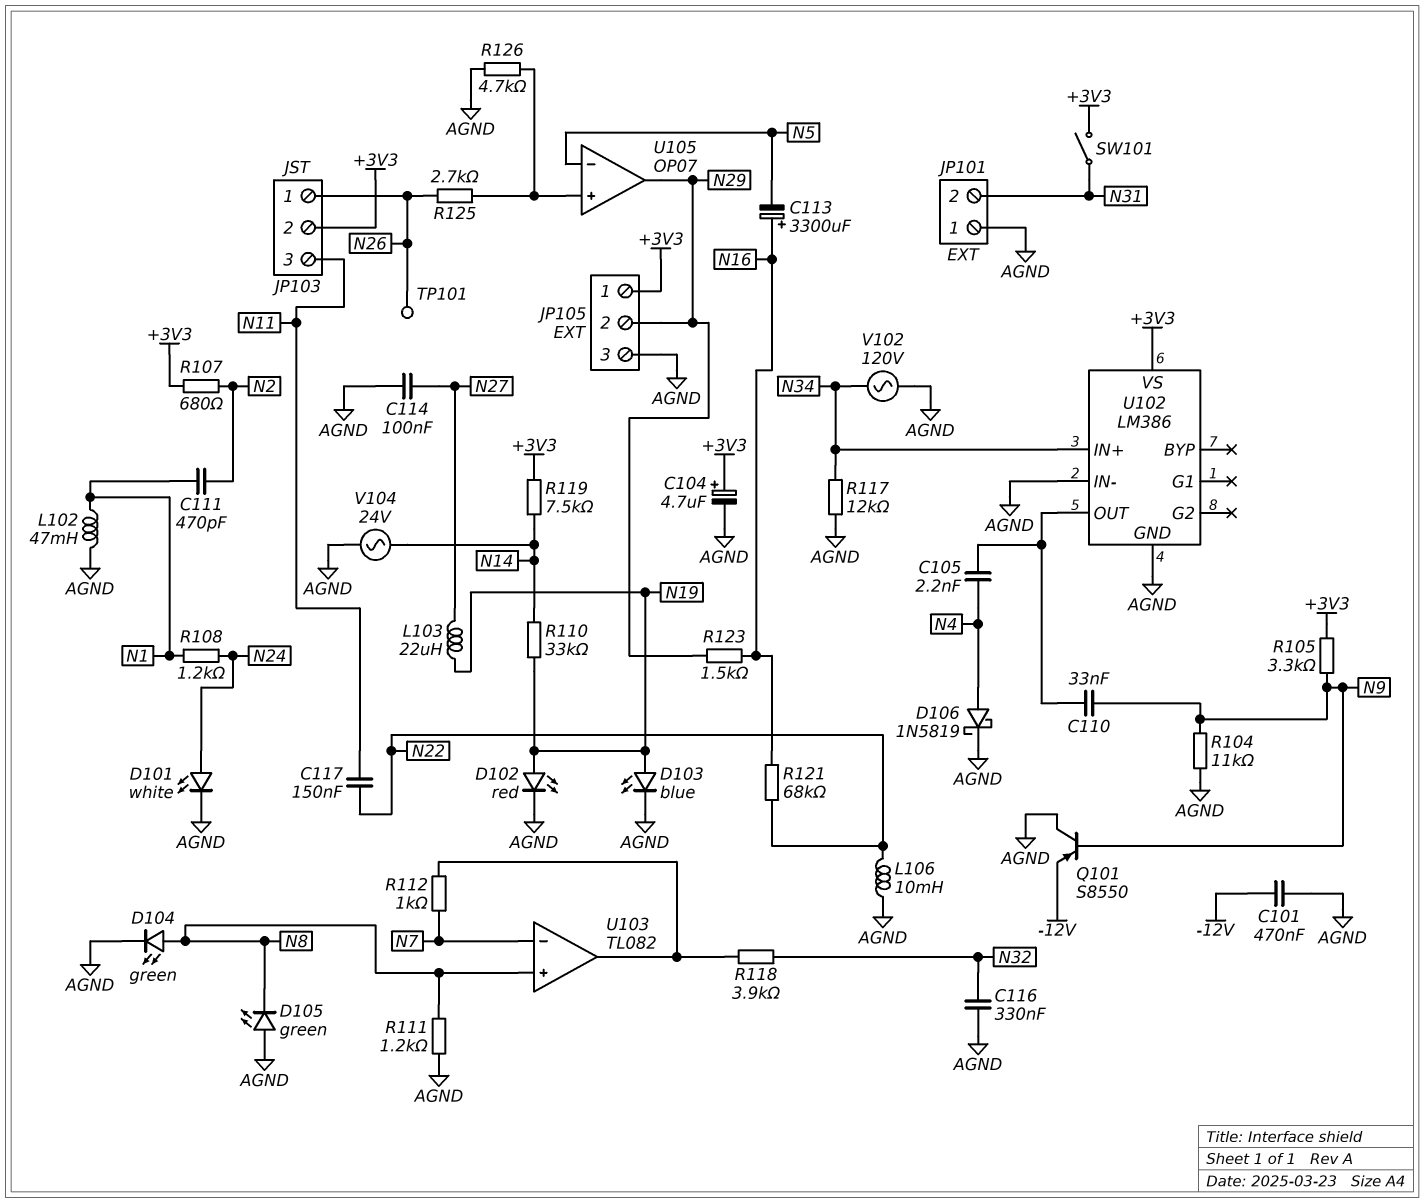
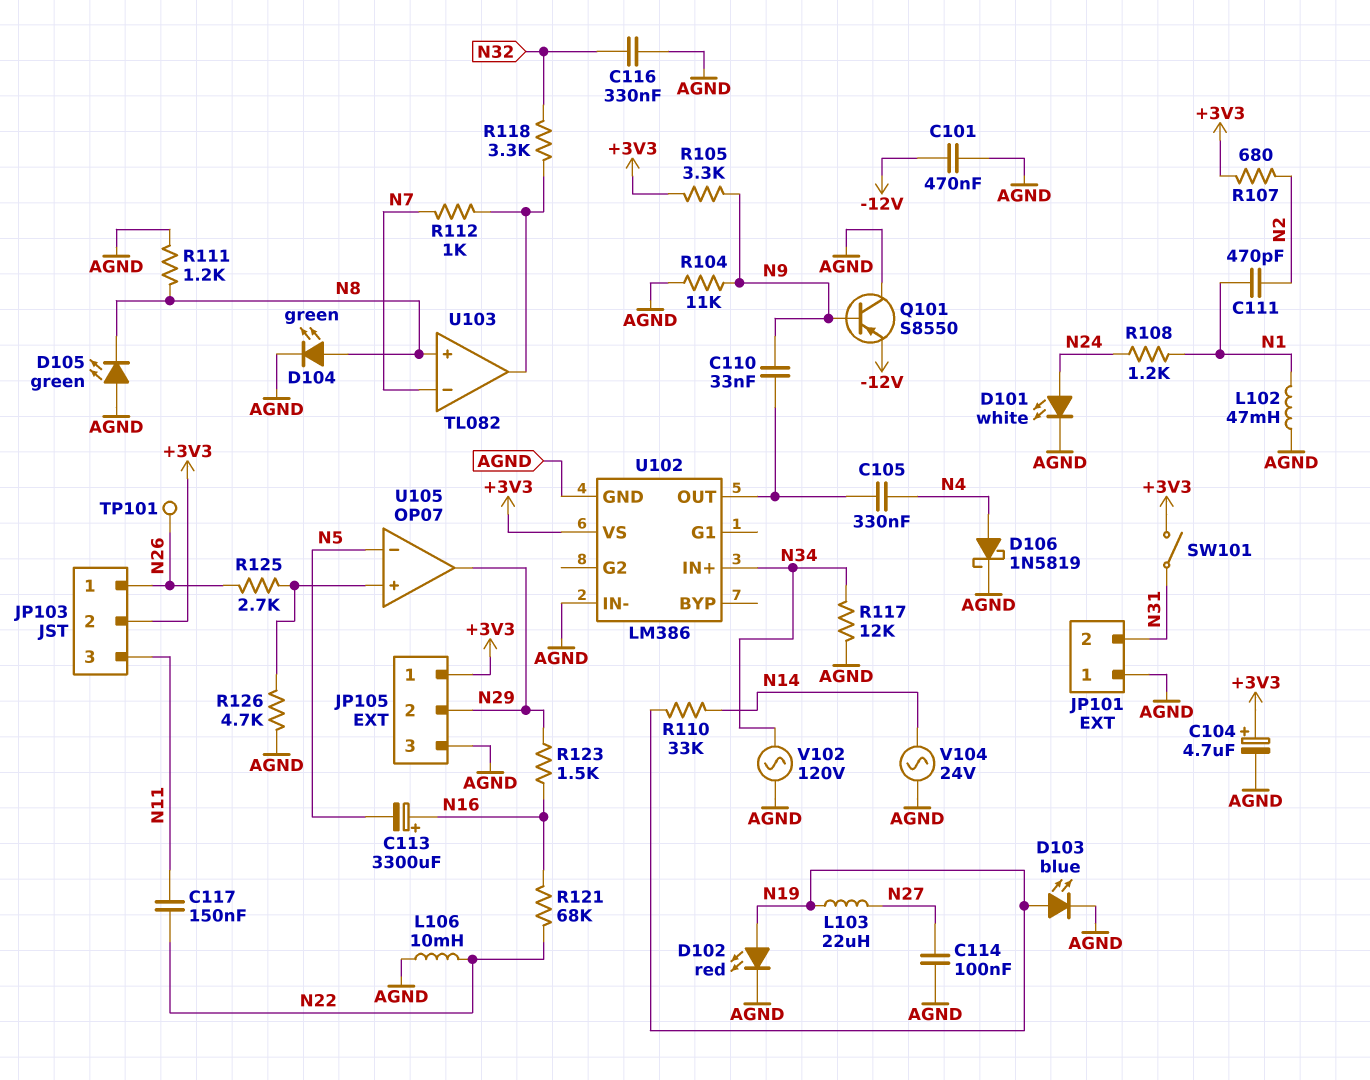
C105: 2.2nF (N4, U102/OUT) -> 330nF (N4, U102/OUT)
R118: 3.9k (N32, U103/out) -> 3.3k (N32, U103/out)
R119: 7.5k (+3V3, N14) -> none

